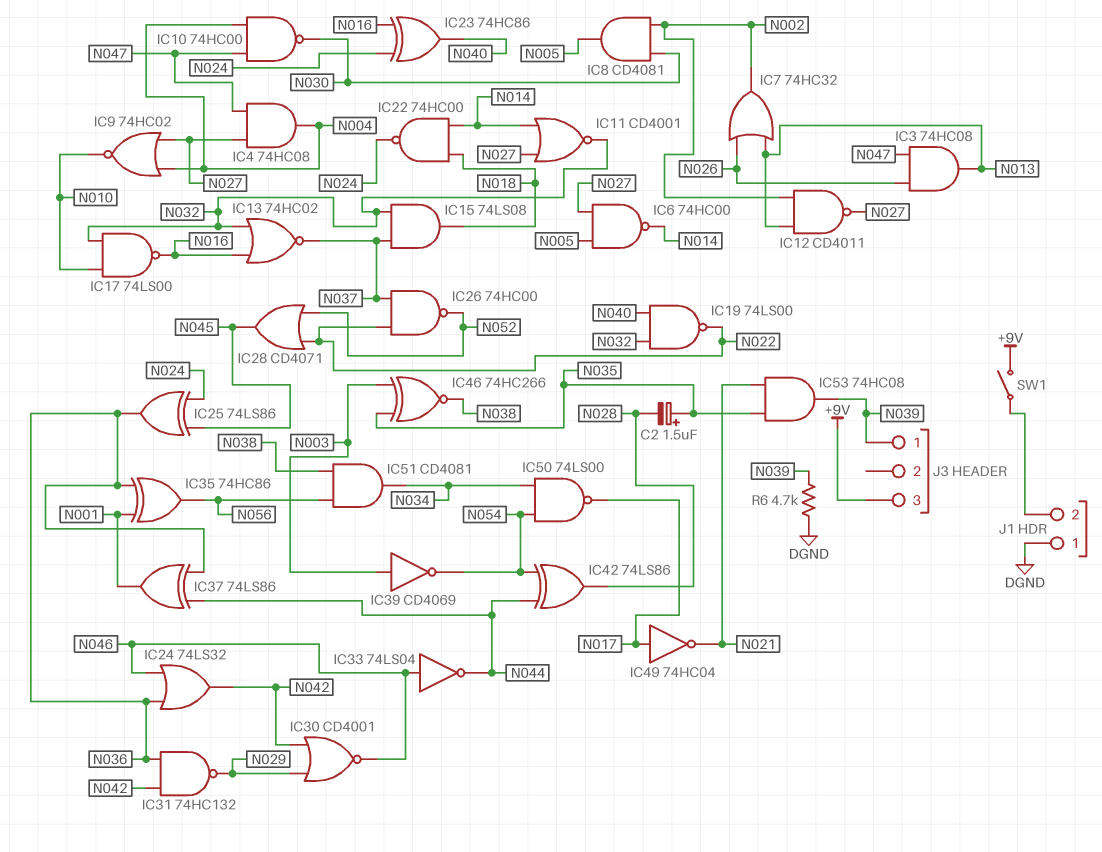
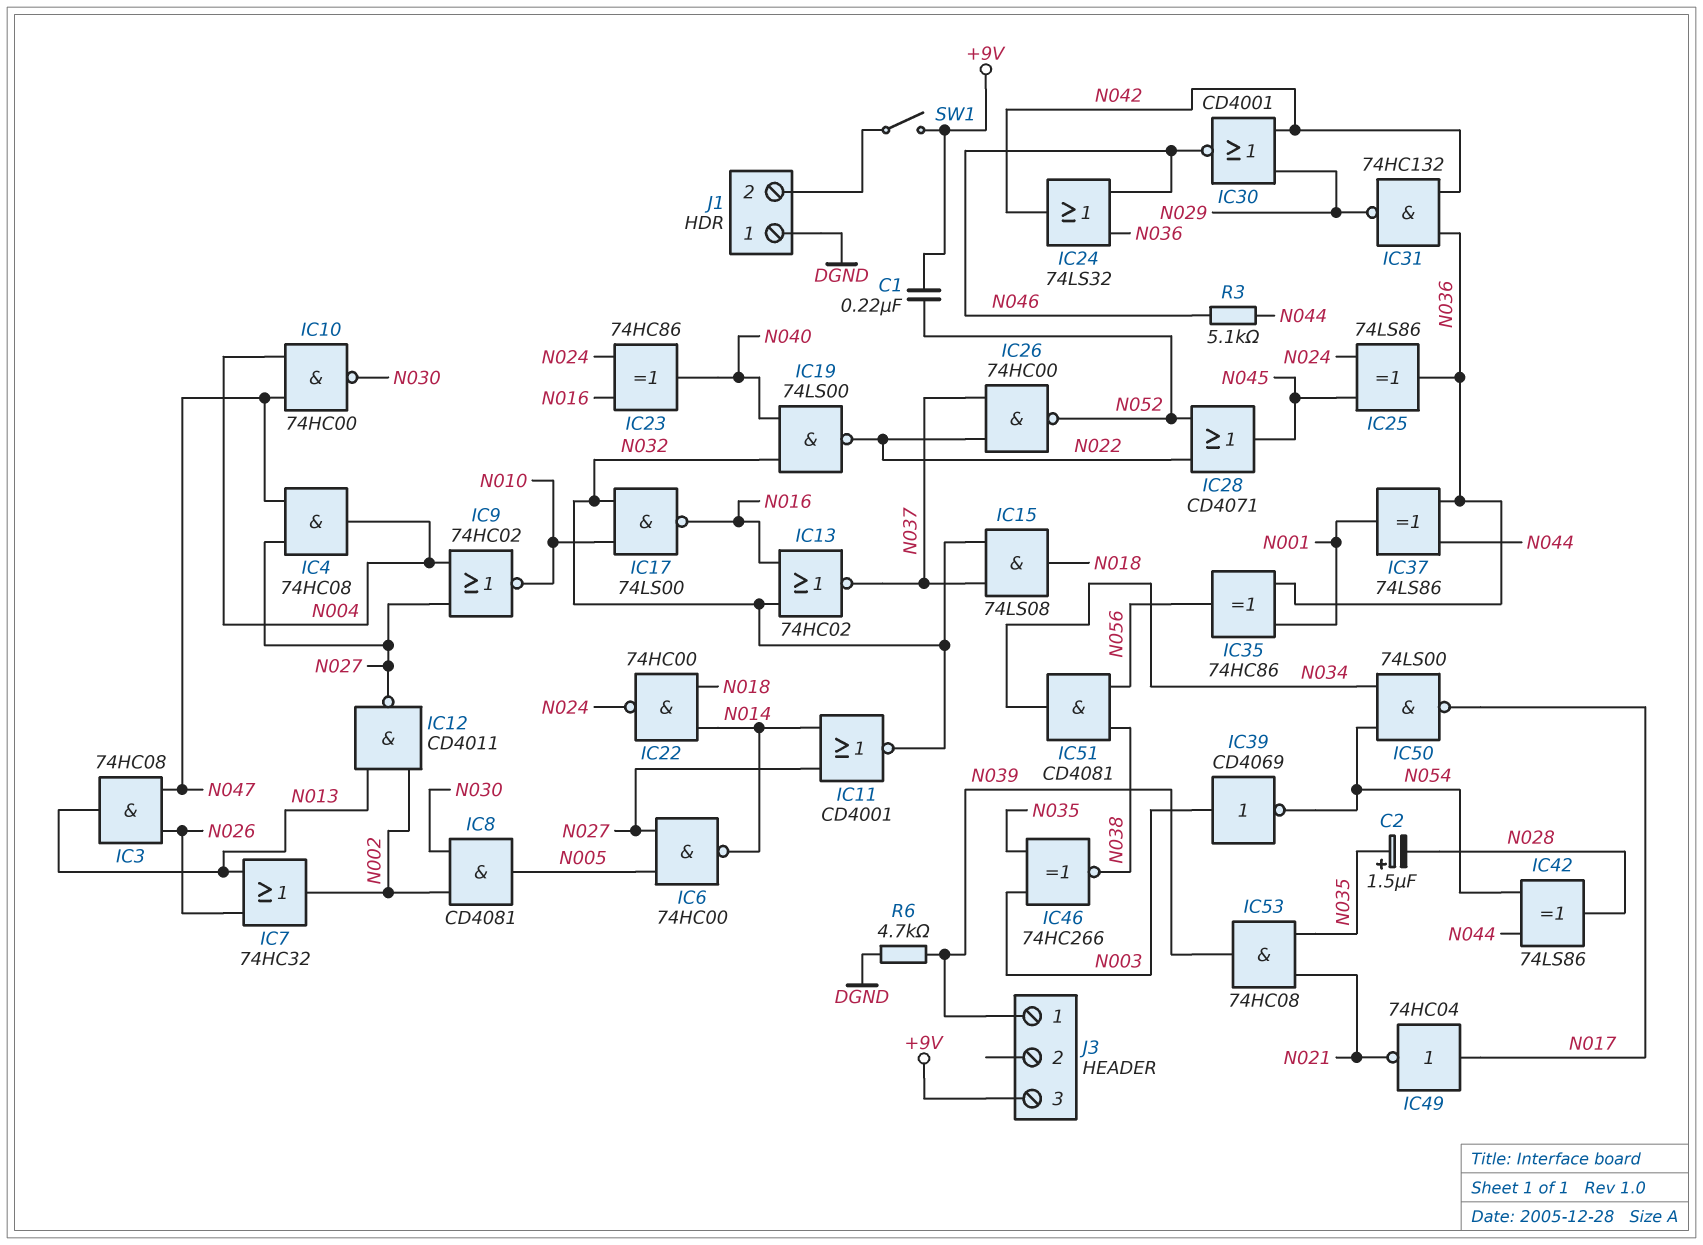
C1: none -> 220nF (+9V, N052)
IC33: NOT 74LS04 (in N046, out N044) -> none
R3: none -> 5.1k (N044, N046)

